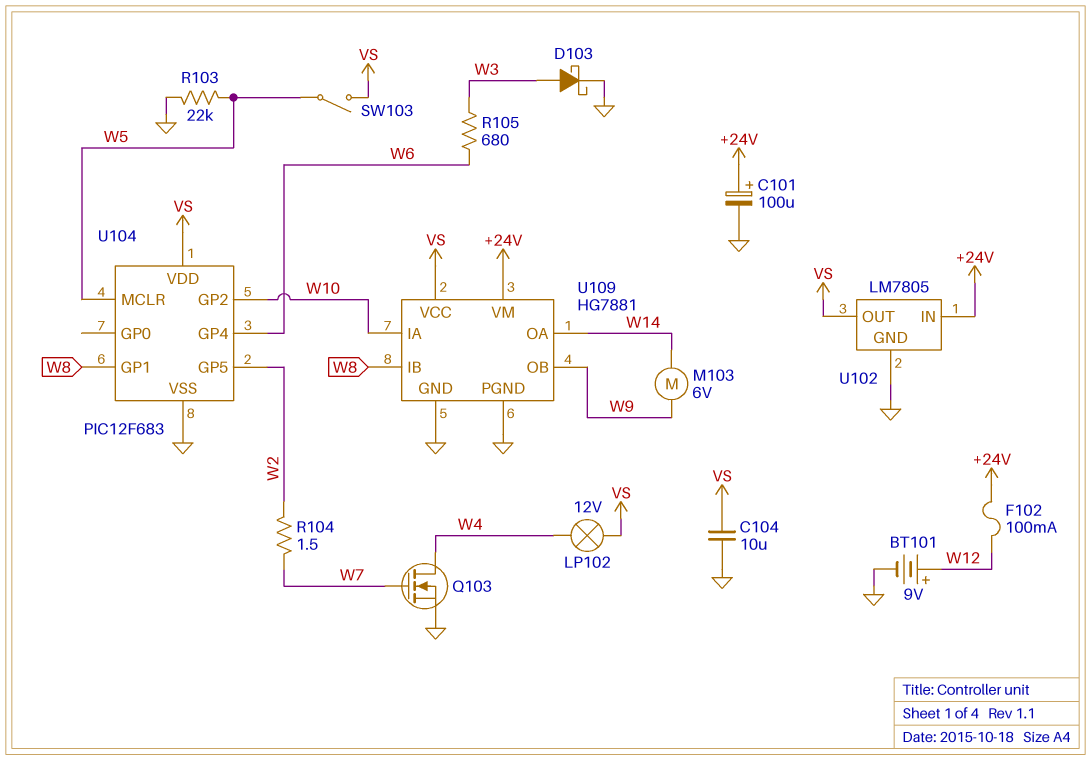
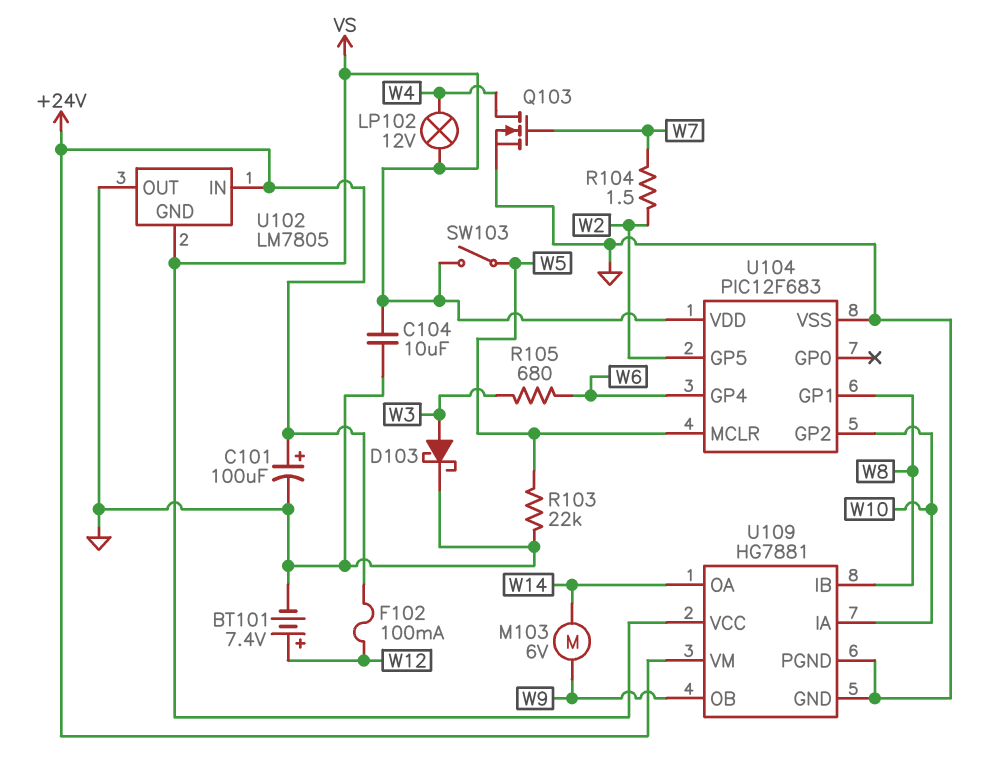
BT101: 9V (plus W12, minus GND) -> 7.4V (plus W12, minus GND)
U102 pin GND: GND -> VS
U102 pin OUT: VS -> GND

